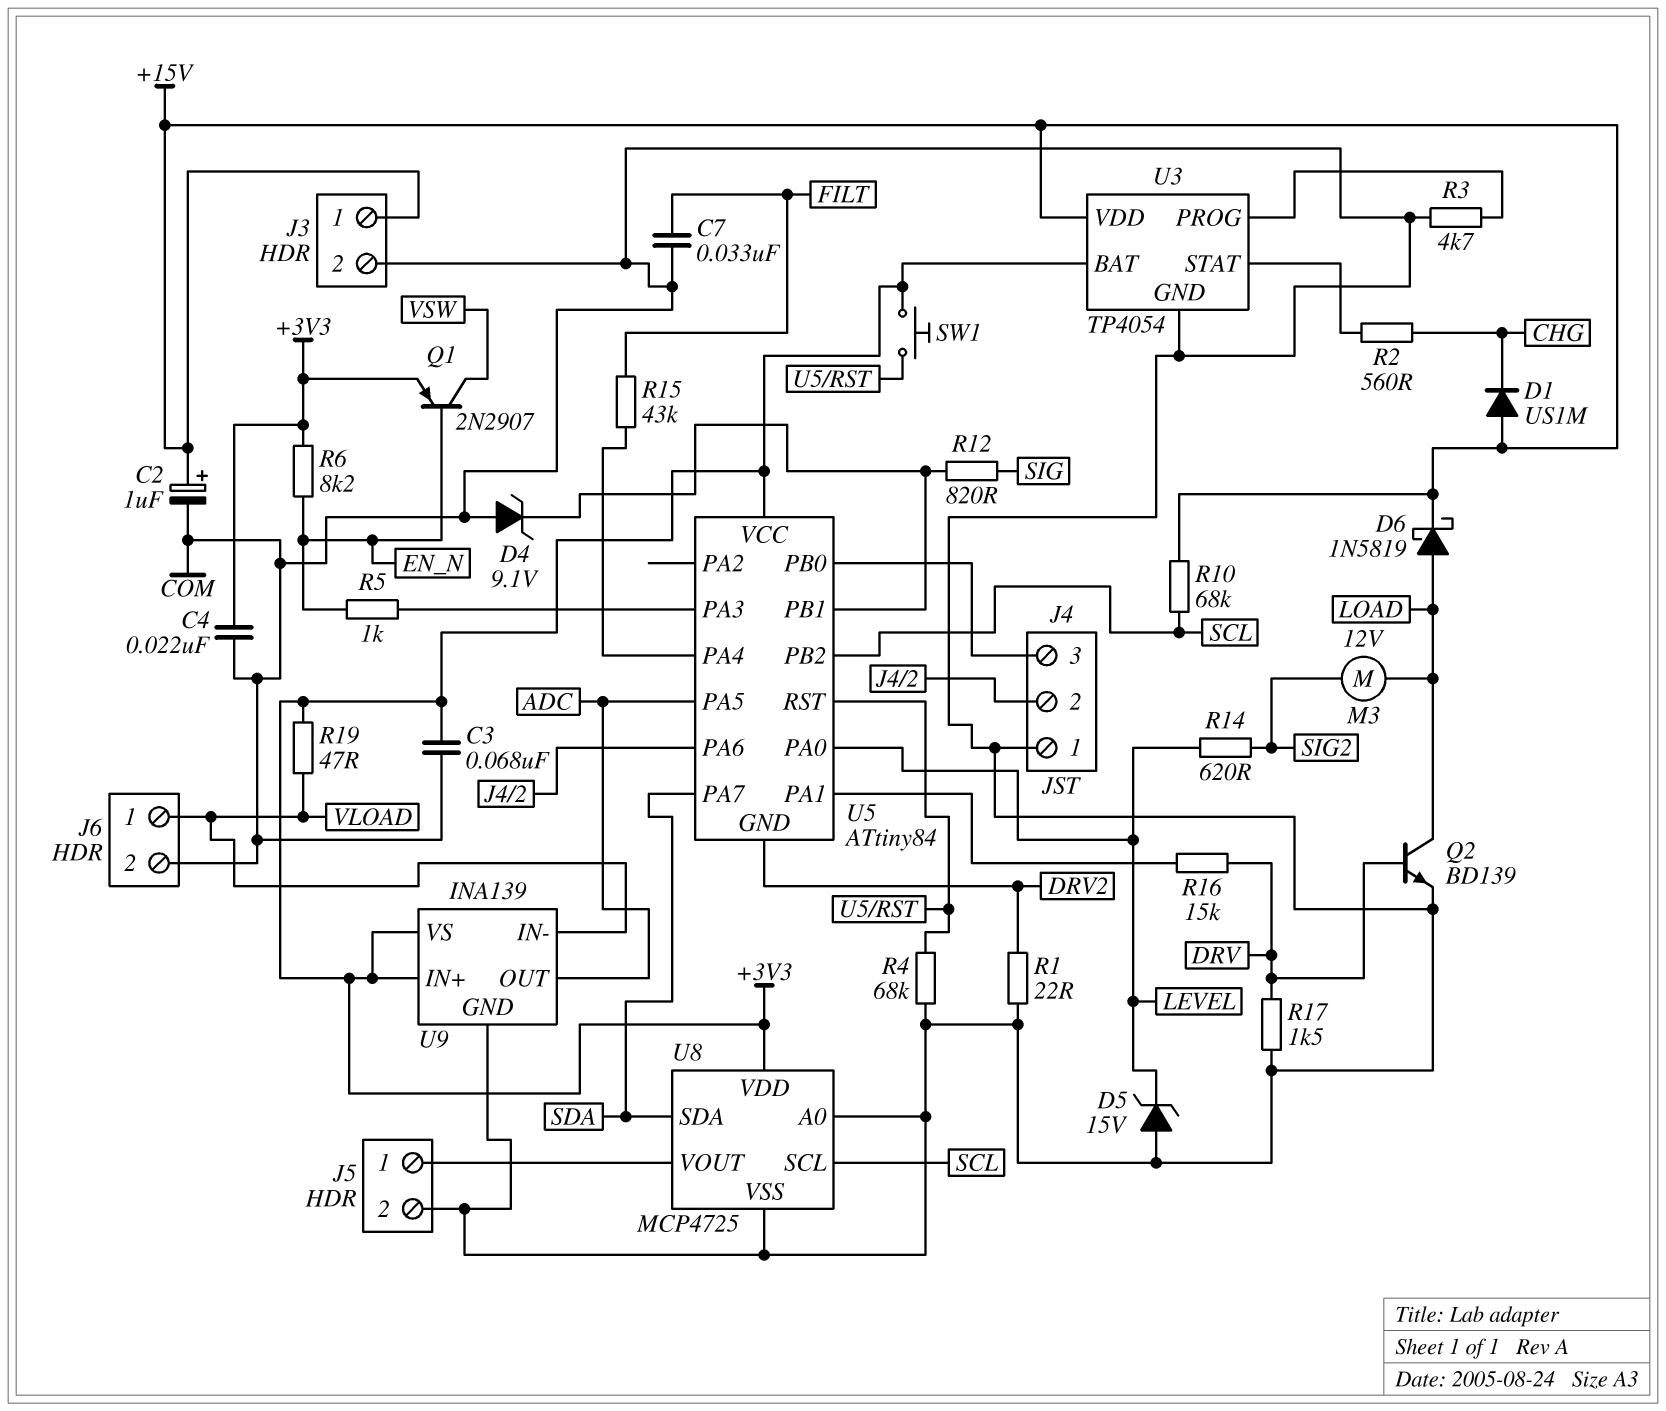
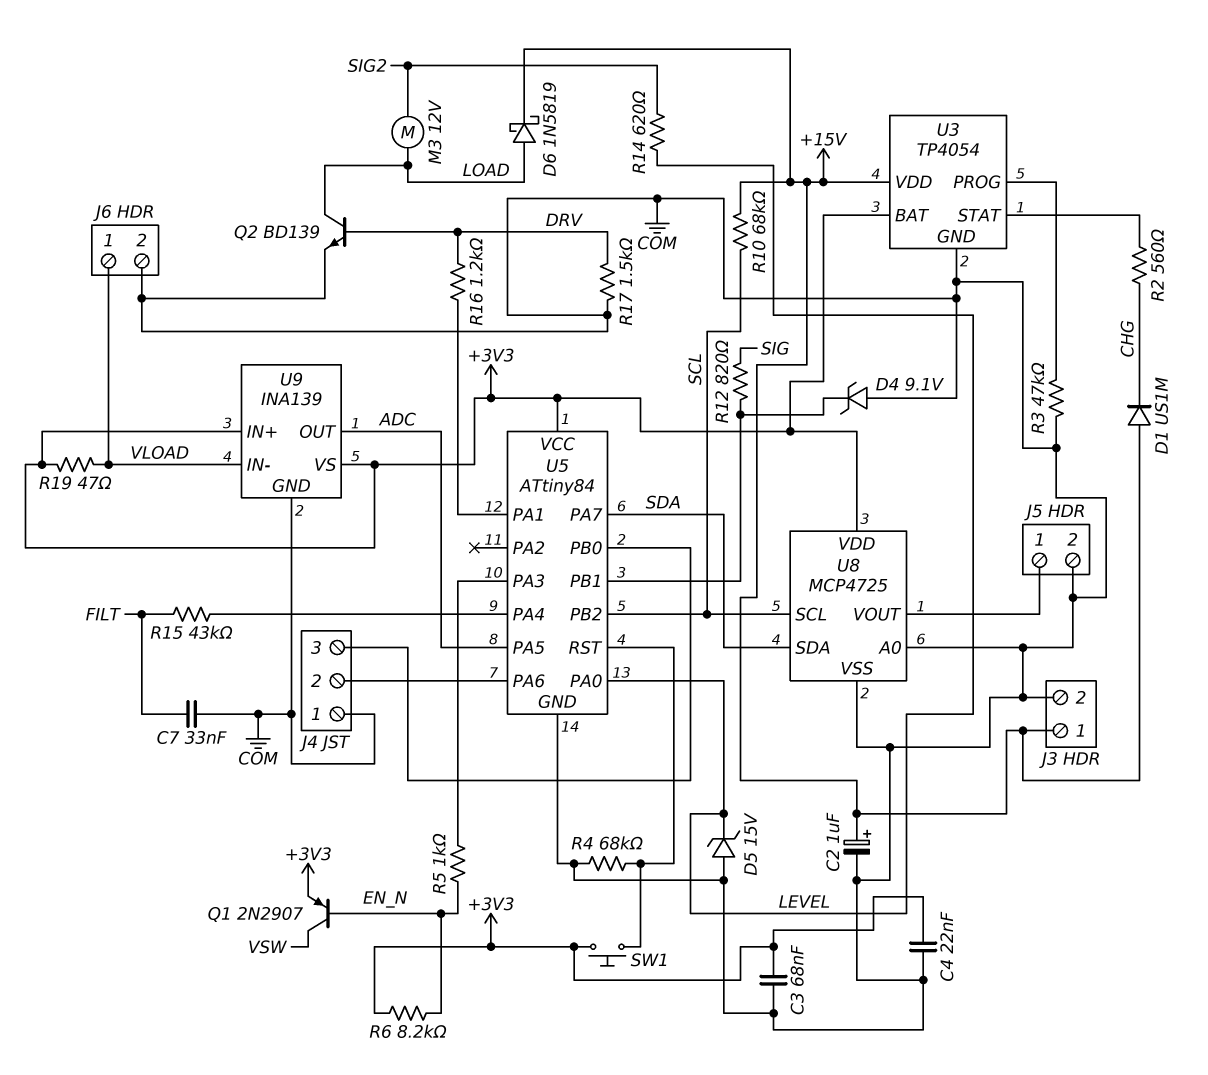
R1: 22 (COM, DRV2) -> none
R3: 4.7k (COM, U3/PROG) -> 47k (COM, U3/PROG)
R16: 15k (DRV, U5/PA1) -> 1.2k (DRV, U5/PA1)
U5 pin GND: DRV2 -> COM

